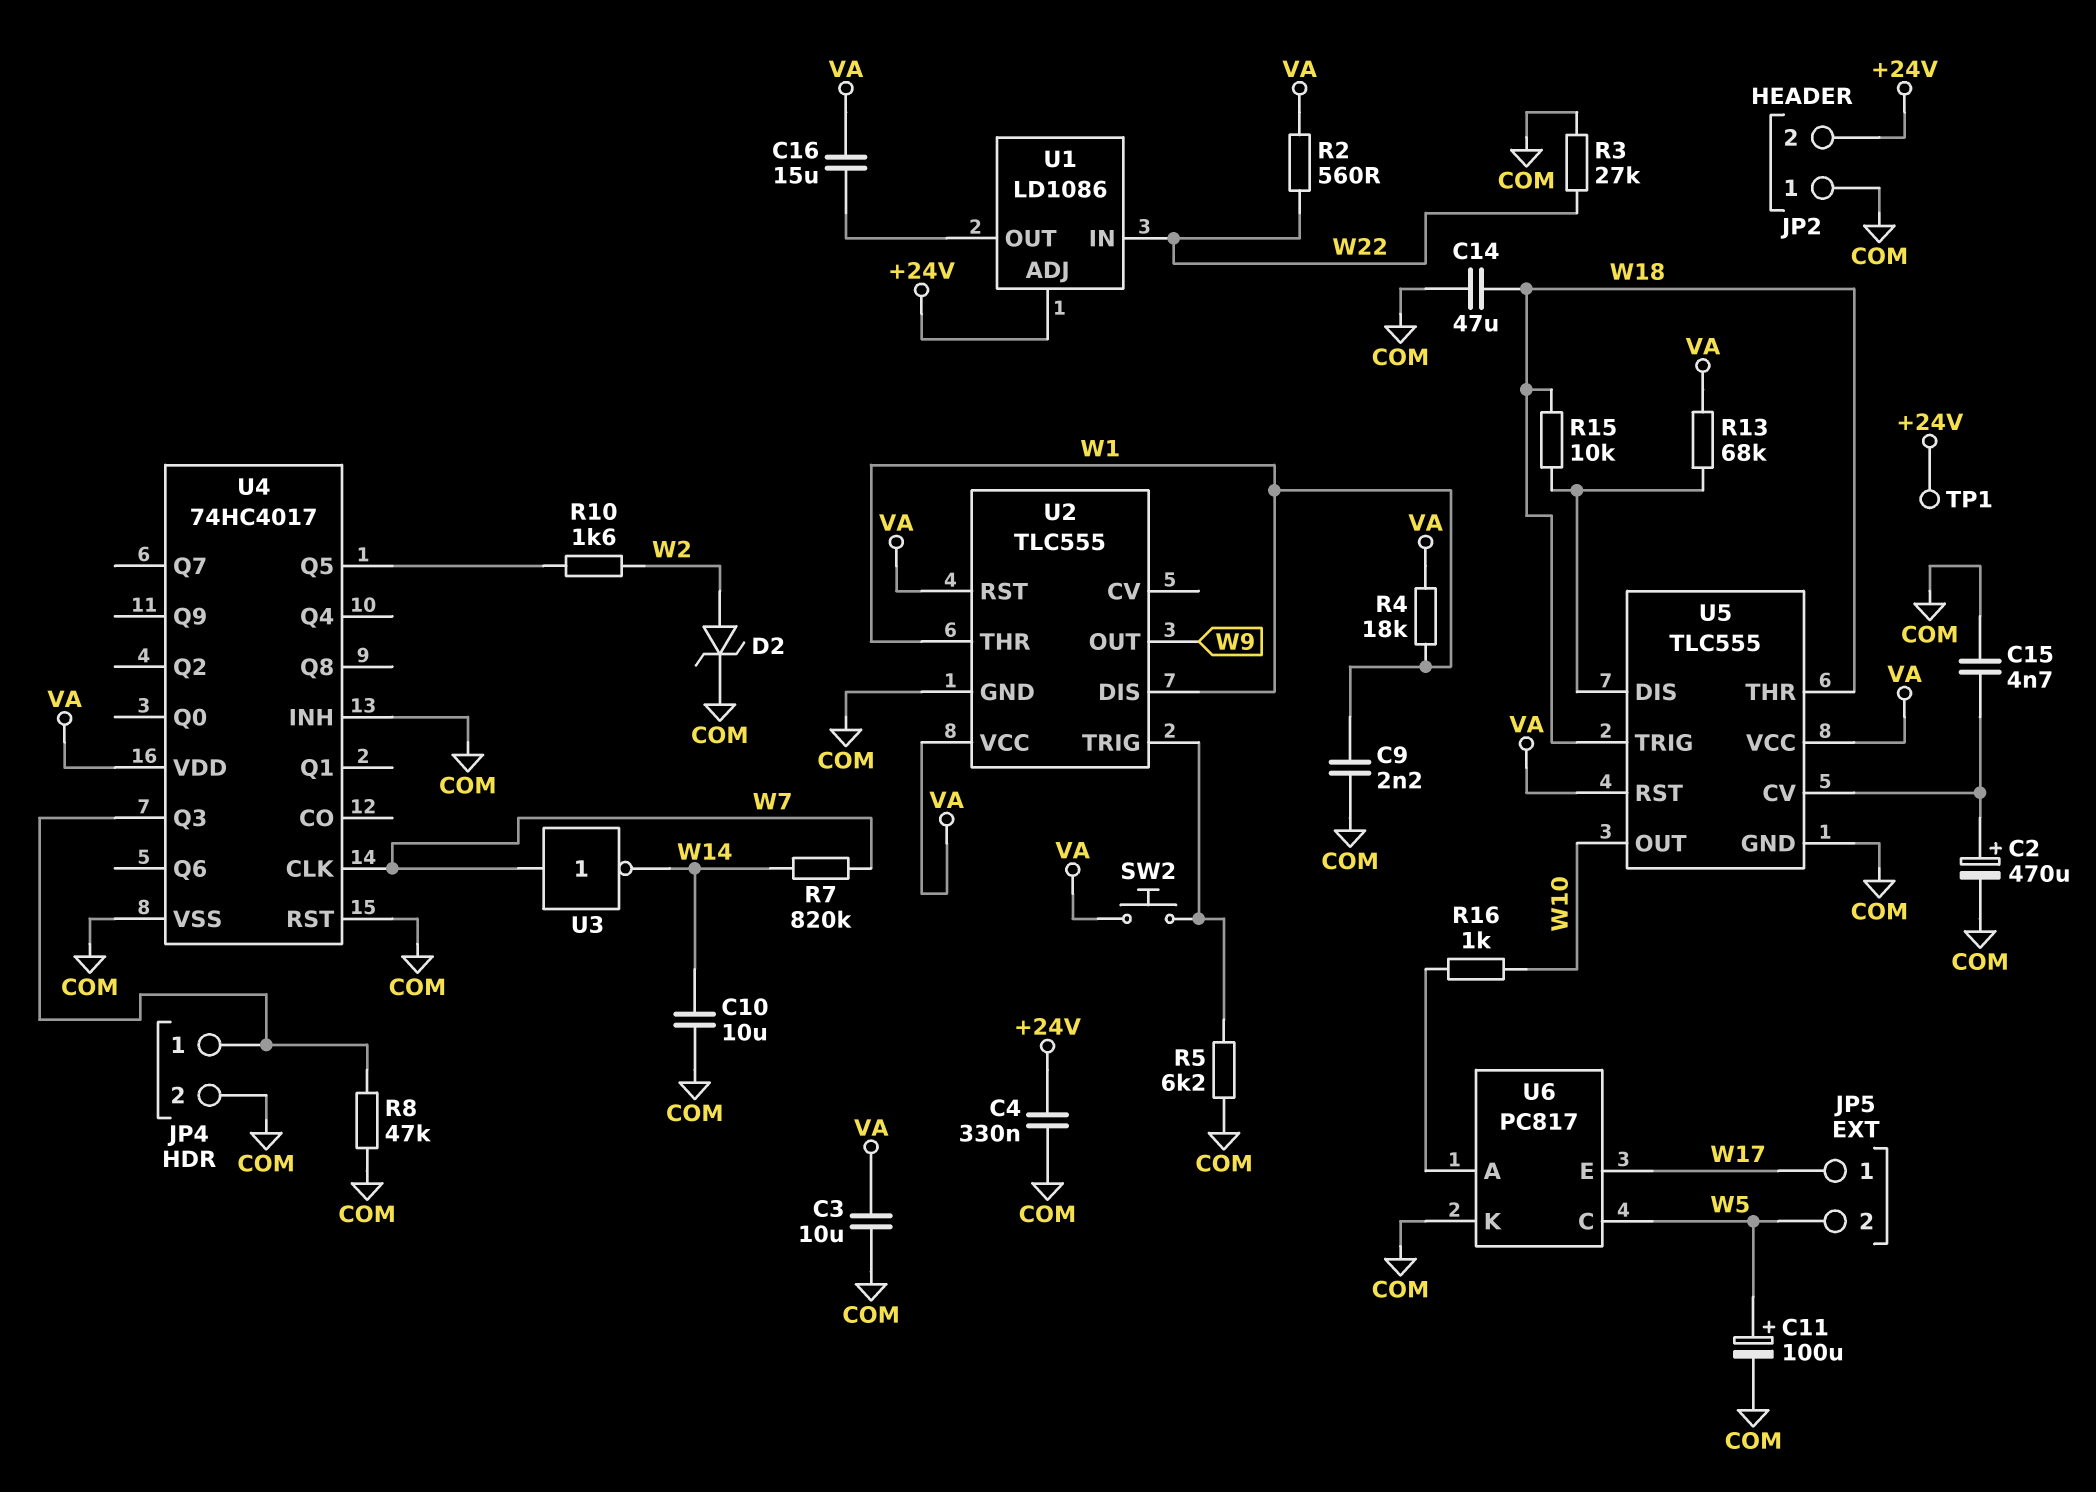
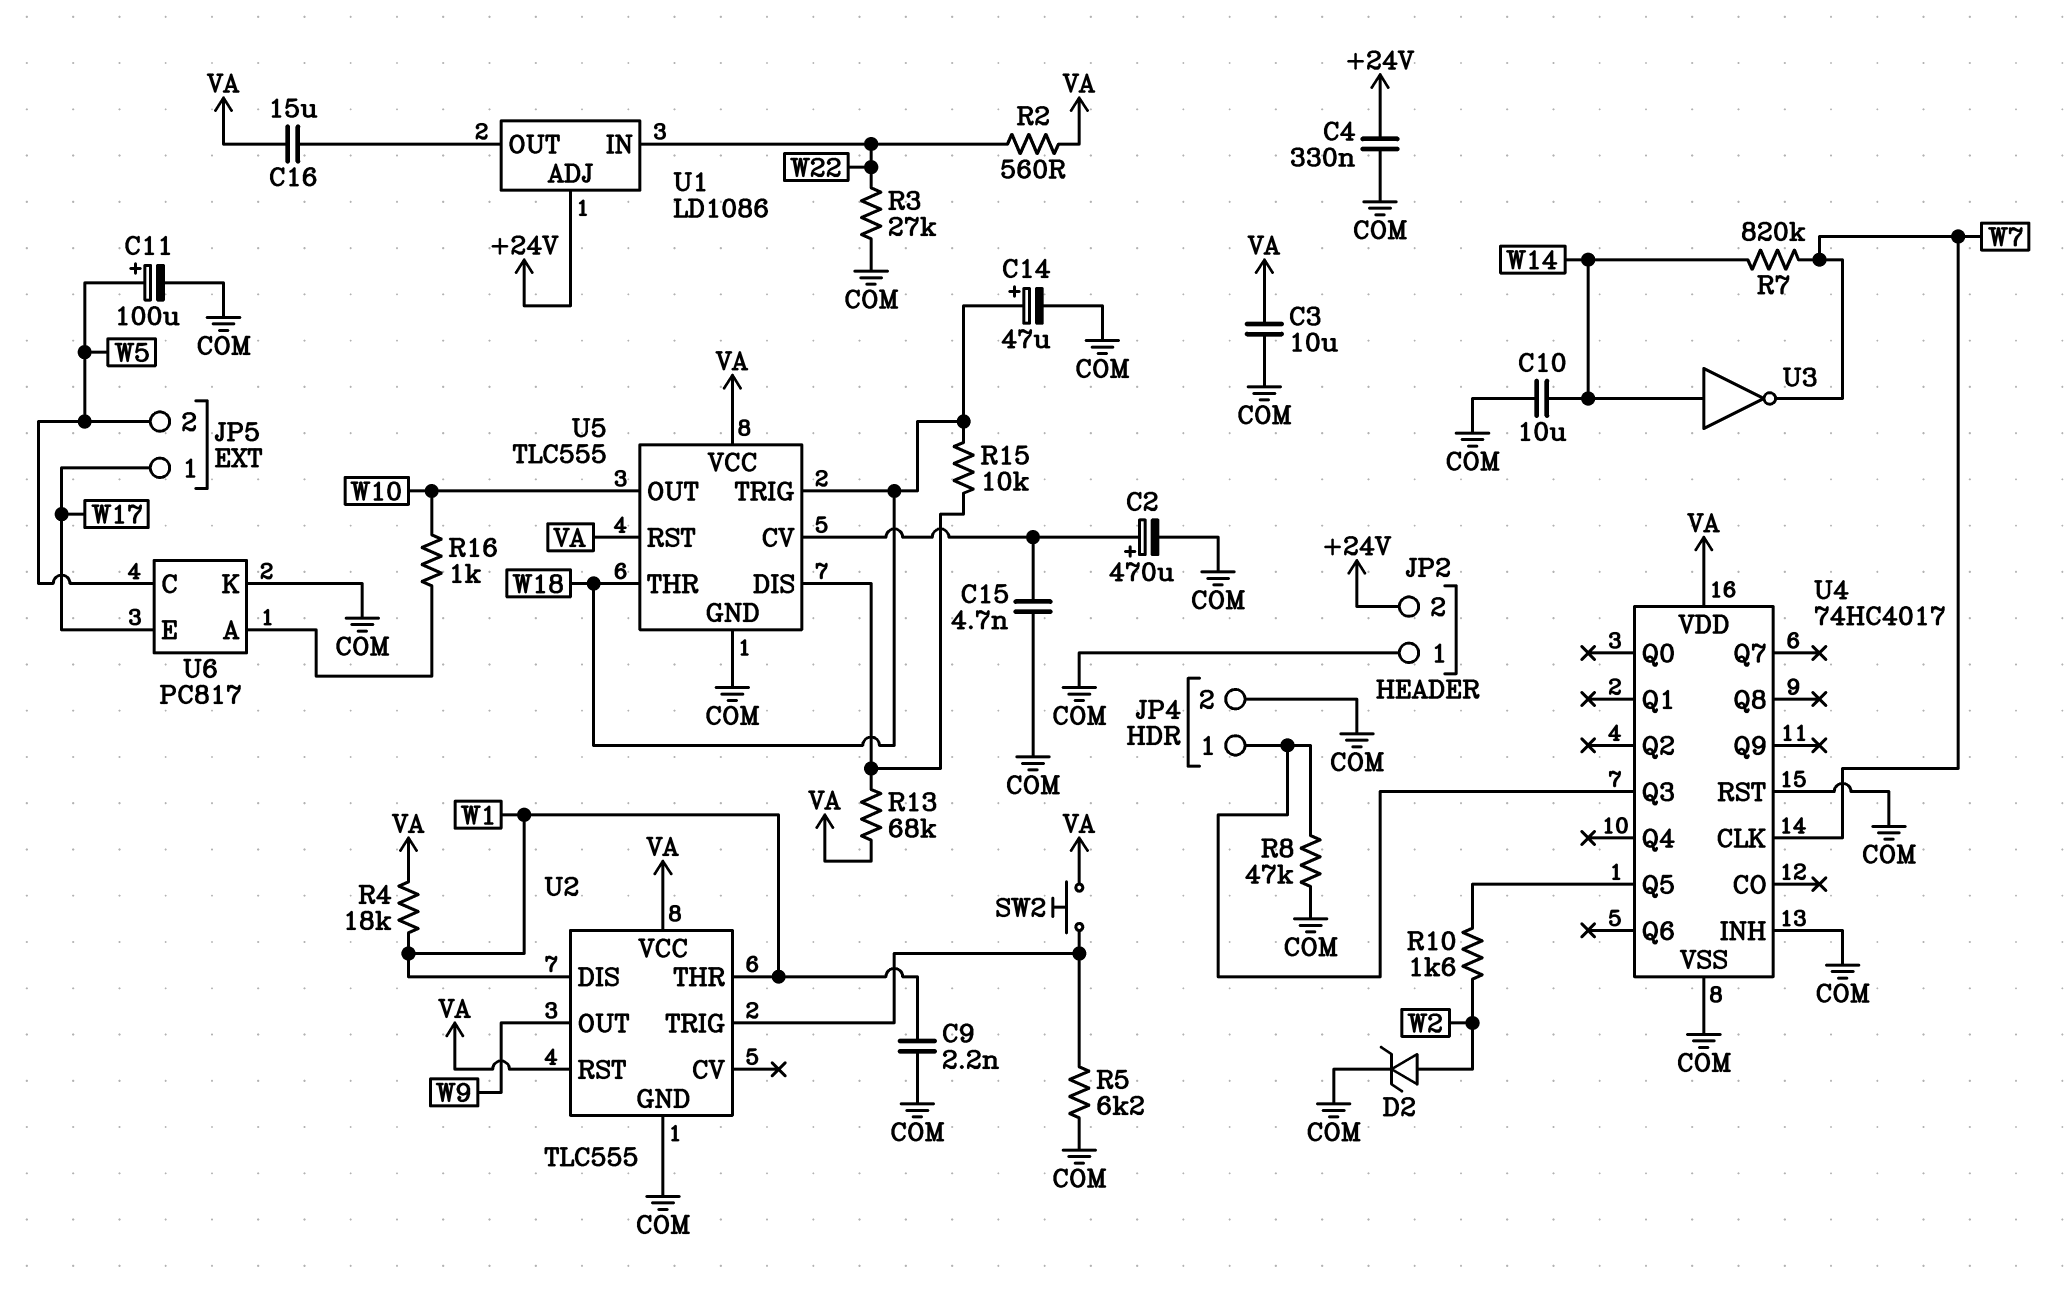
C14: 47uF (COM, W18) -> 47uF (plus W18, minus COM)
TP1: test point (+24V) -> none
U3: NOT (in W7, out W14) -> NOT (in W14, out W7)

